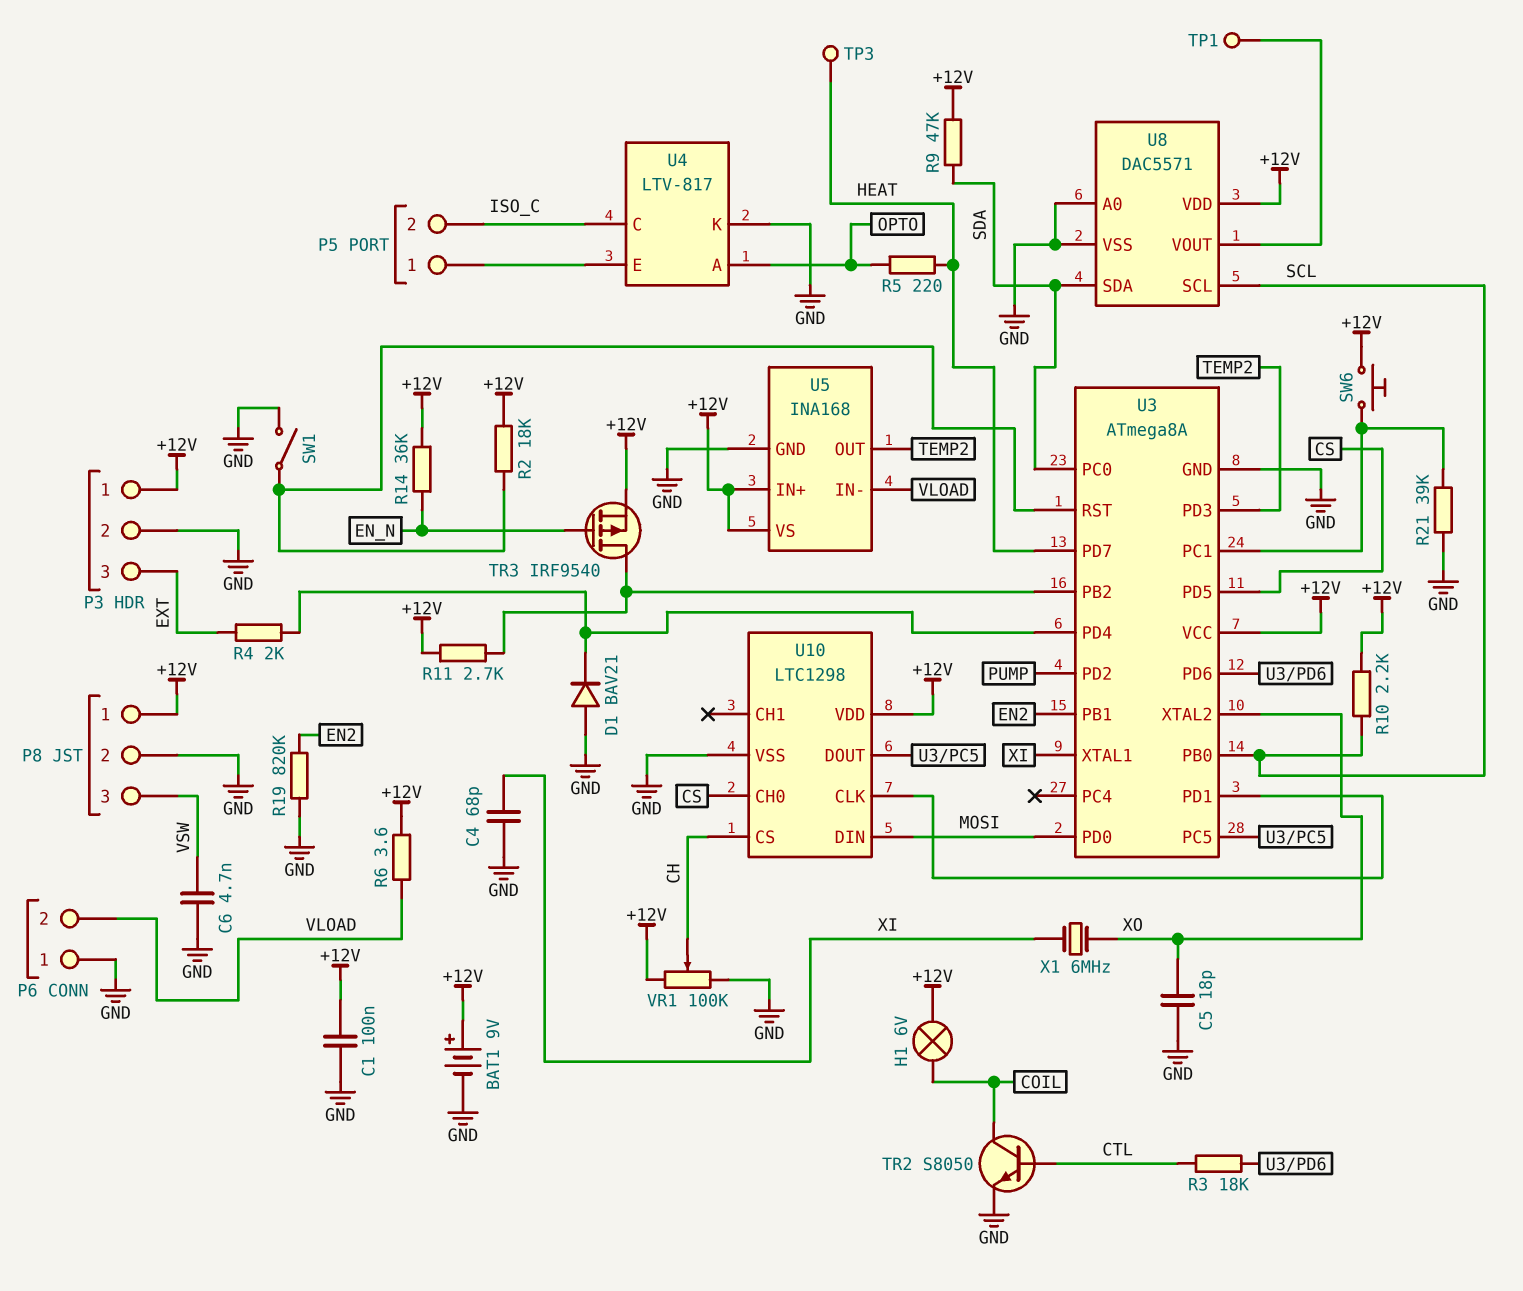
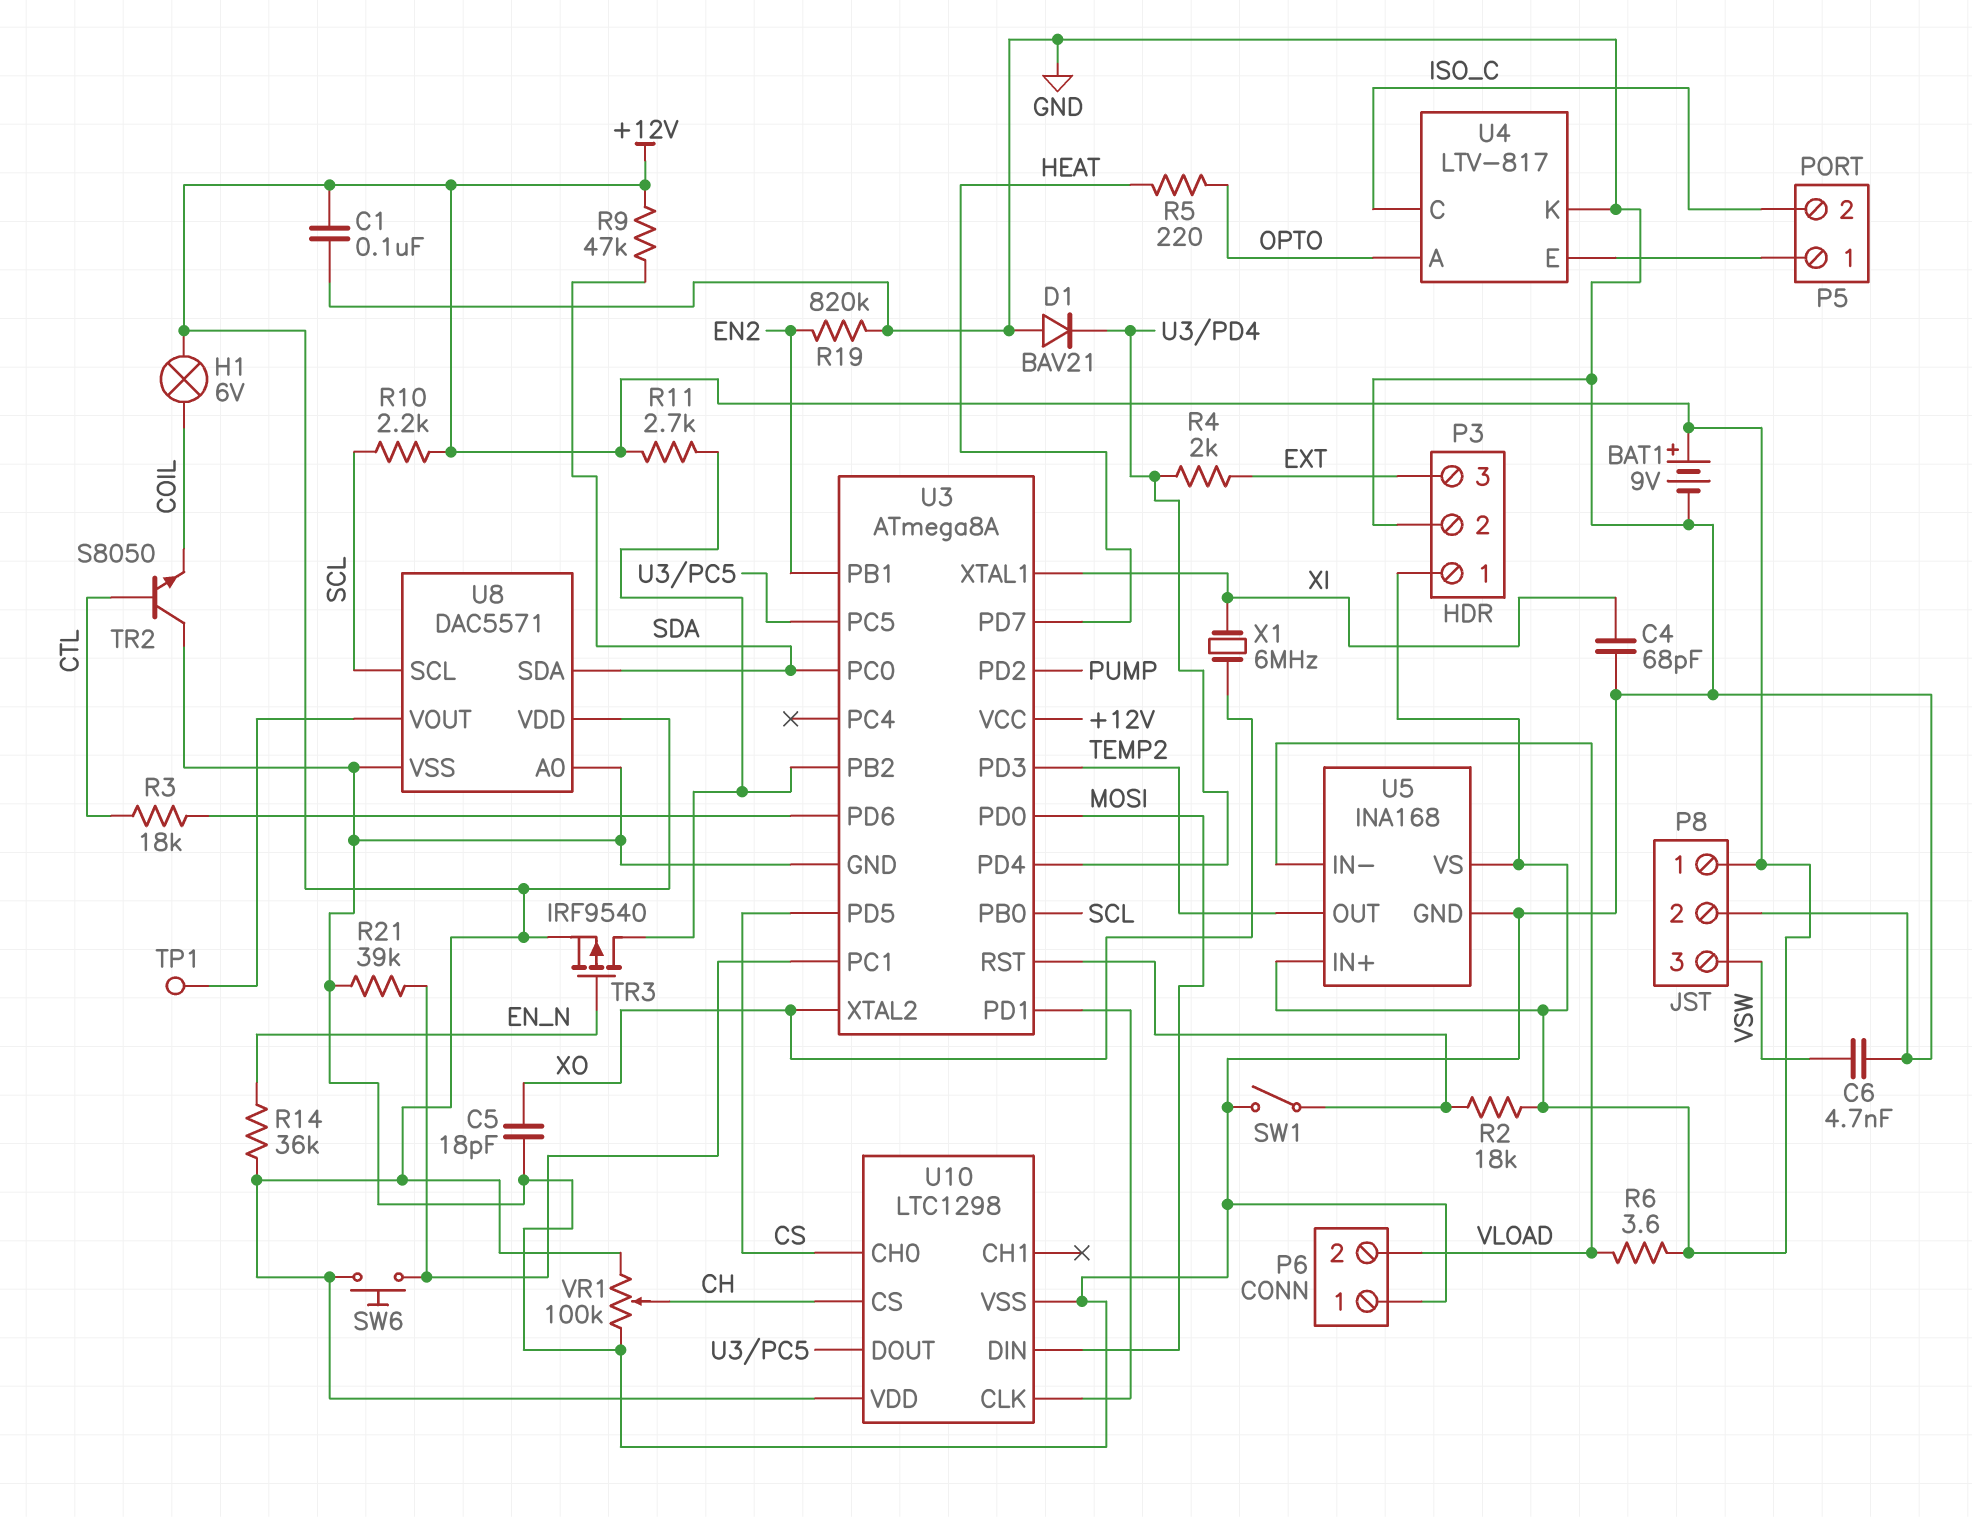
TP3: test point (HEAT) -> none
TR2: NPN S8050 (B CTL, C COIL, E GND) -> NPN S8050 (B CTL, C GND, E COIL)

